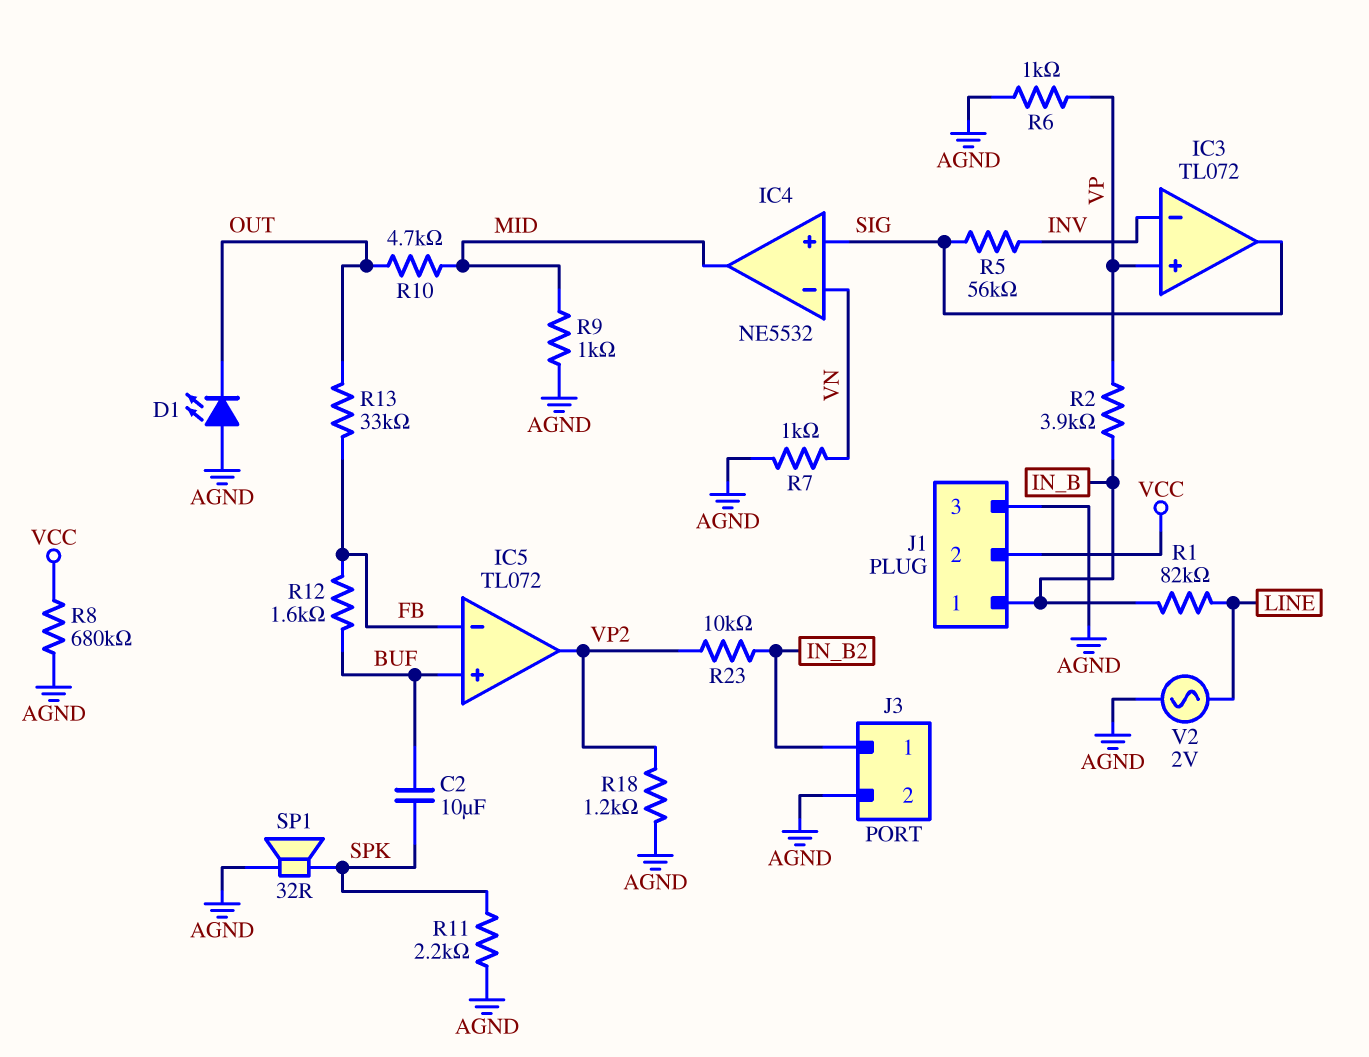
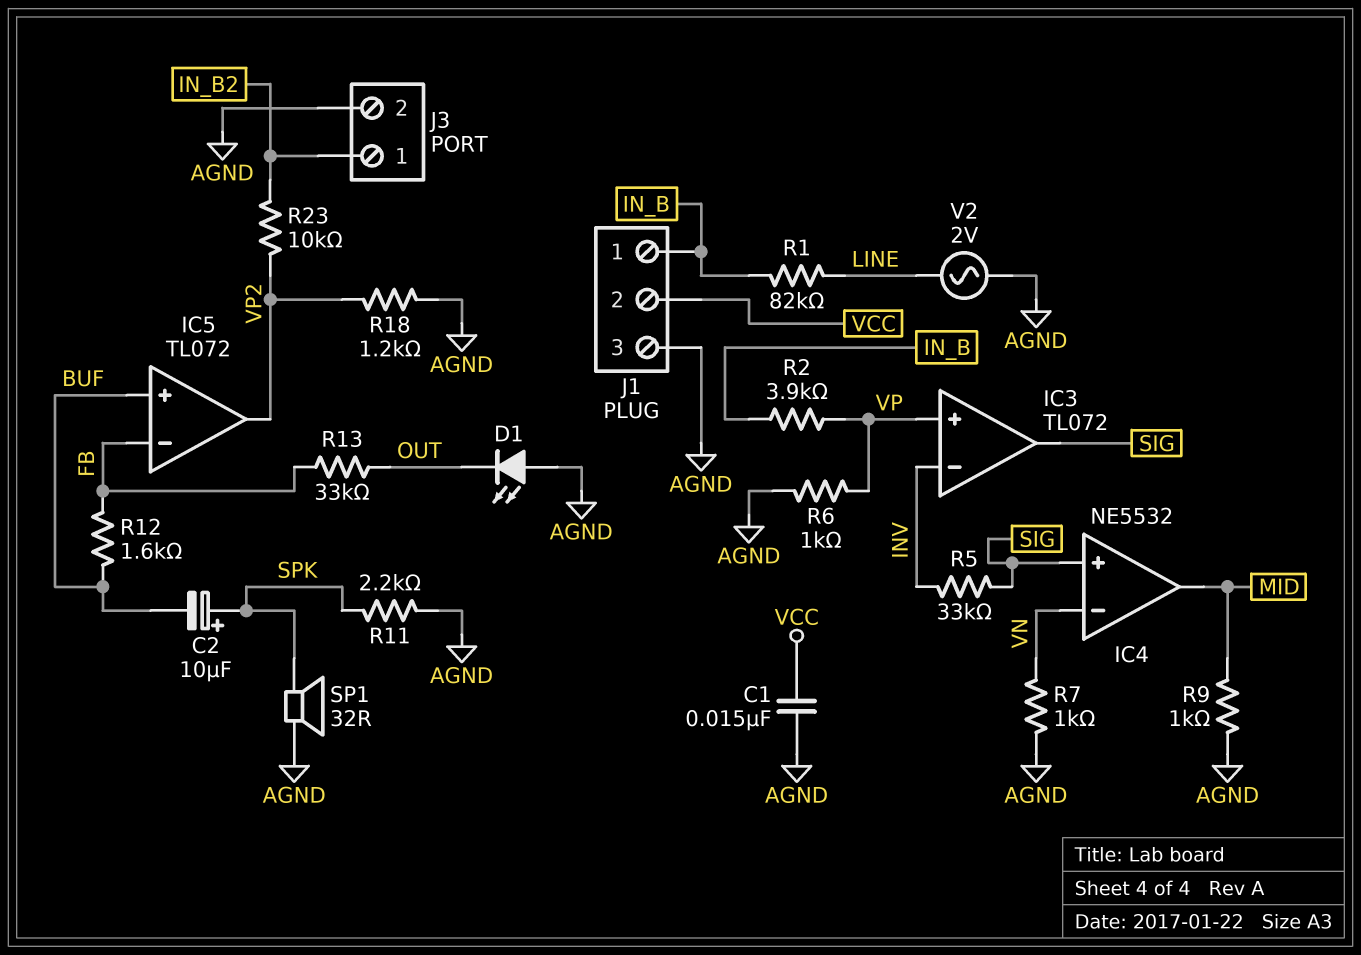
C1: none -> 15nF (AGND, VCC)
C2: 10uF (BUF, SPK) -> 10uF (plus SPK, minus BUF)
R5: 56k (INV, SIG) -> 33k (INV, SIG)
R8: 680k (AGND, VCC) -> none
R10: 4.7k (MID, OUT) -> none

